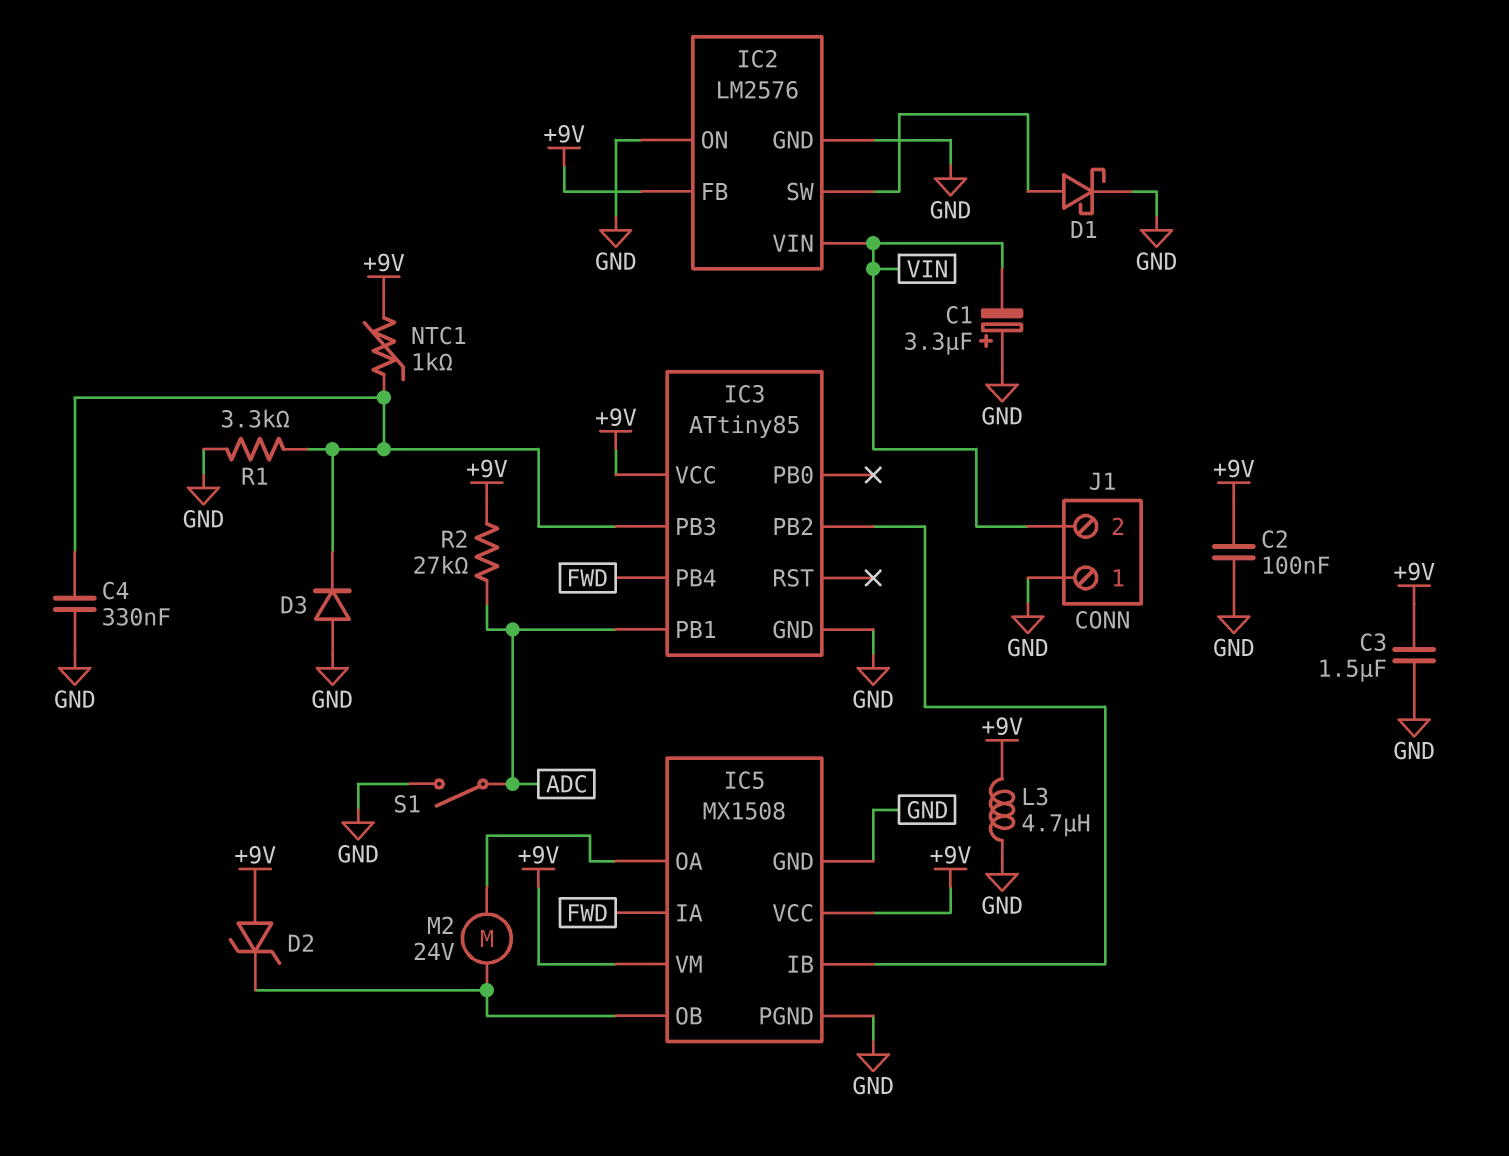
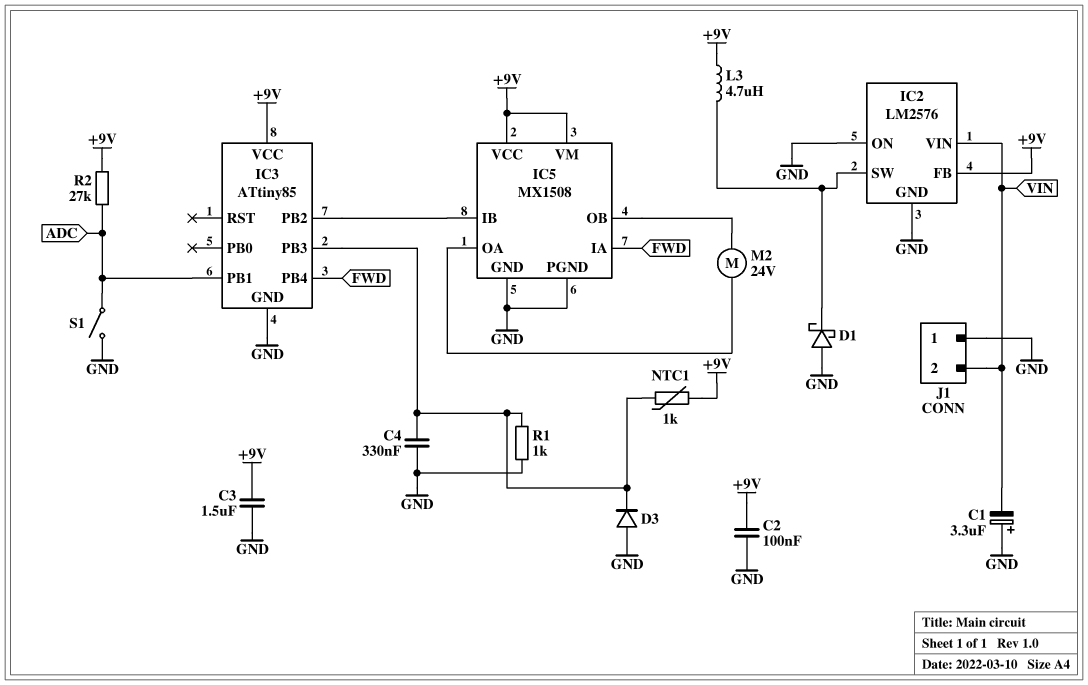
D1: schottky (A IC2/SW, K GND) -> schottky (A GND, K IC2/SW)
D2: zener (A +9V, K IC5/OB) -> none
L3: 4.7uH (+9V, GND) -> 4.7uH (+9V, IC2/SW)
R1: 3.3k (GND, IC3/PB3) -> 1k (GND, IC3/PB3)

